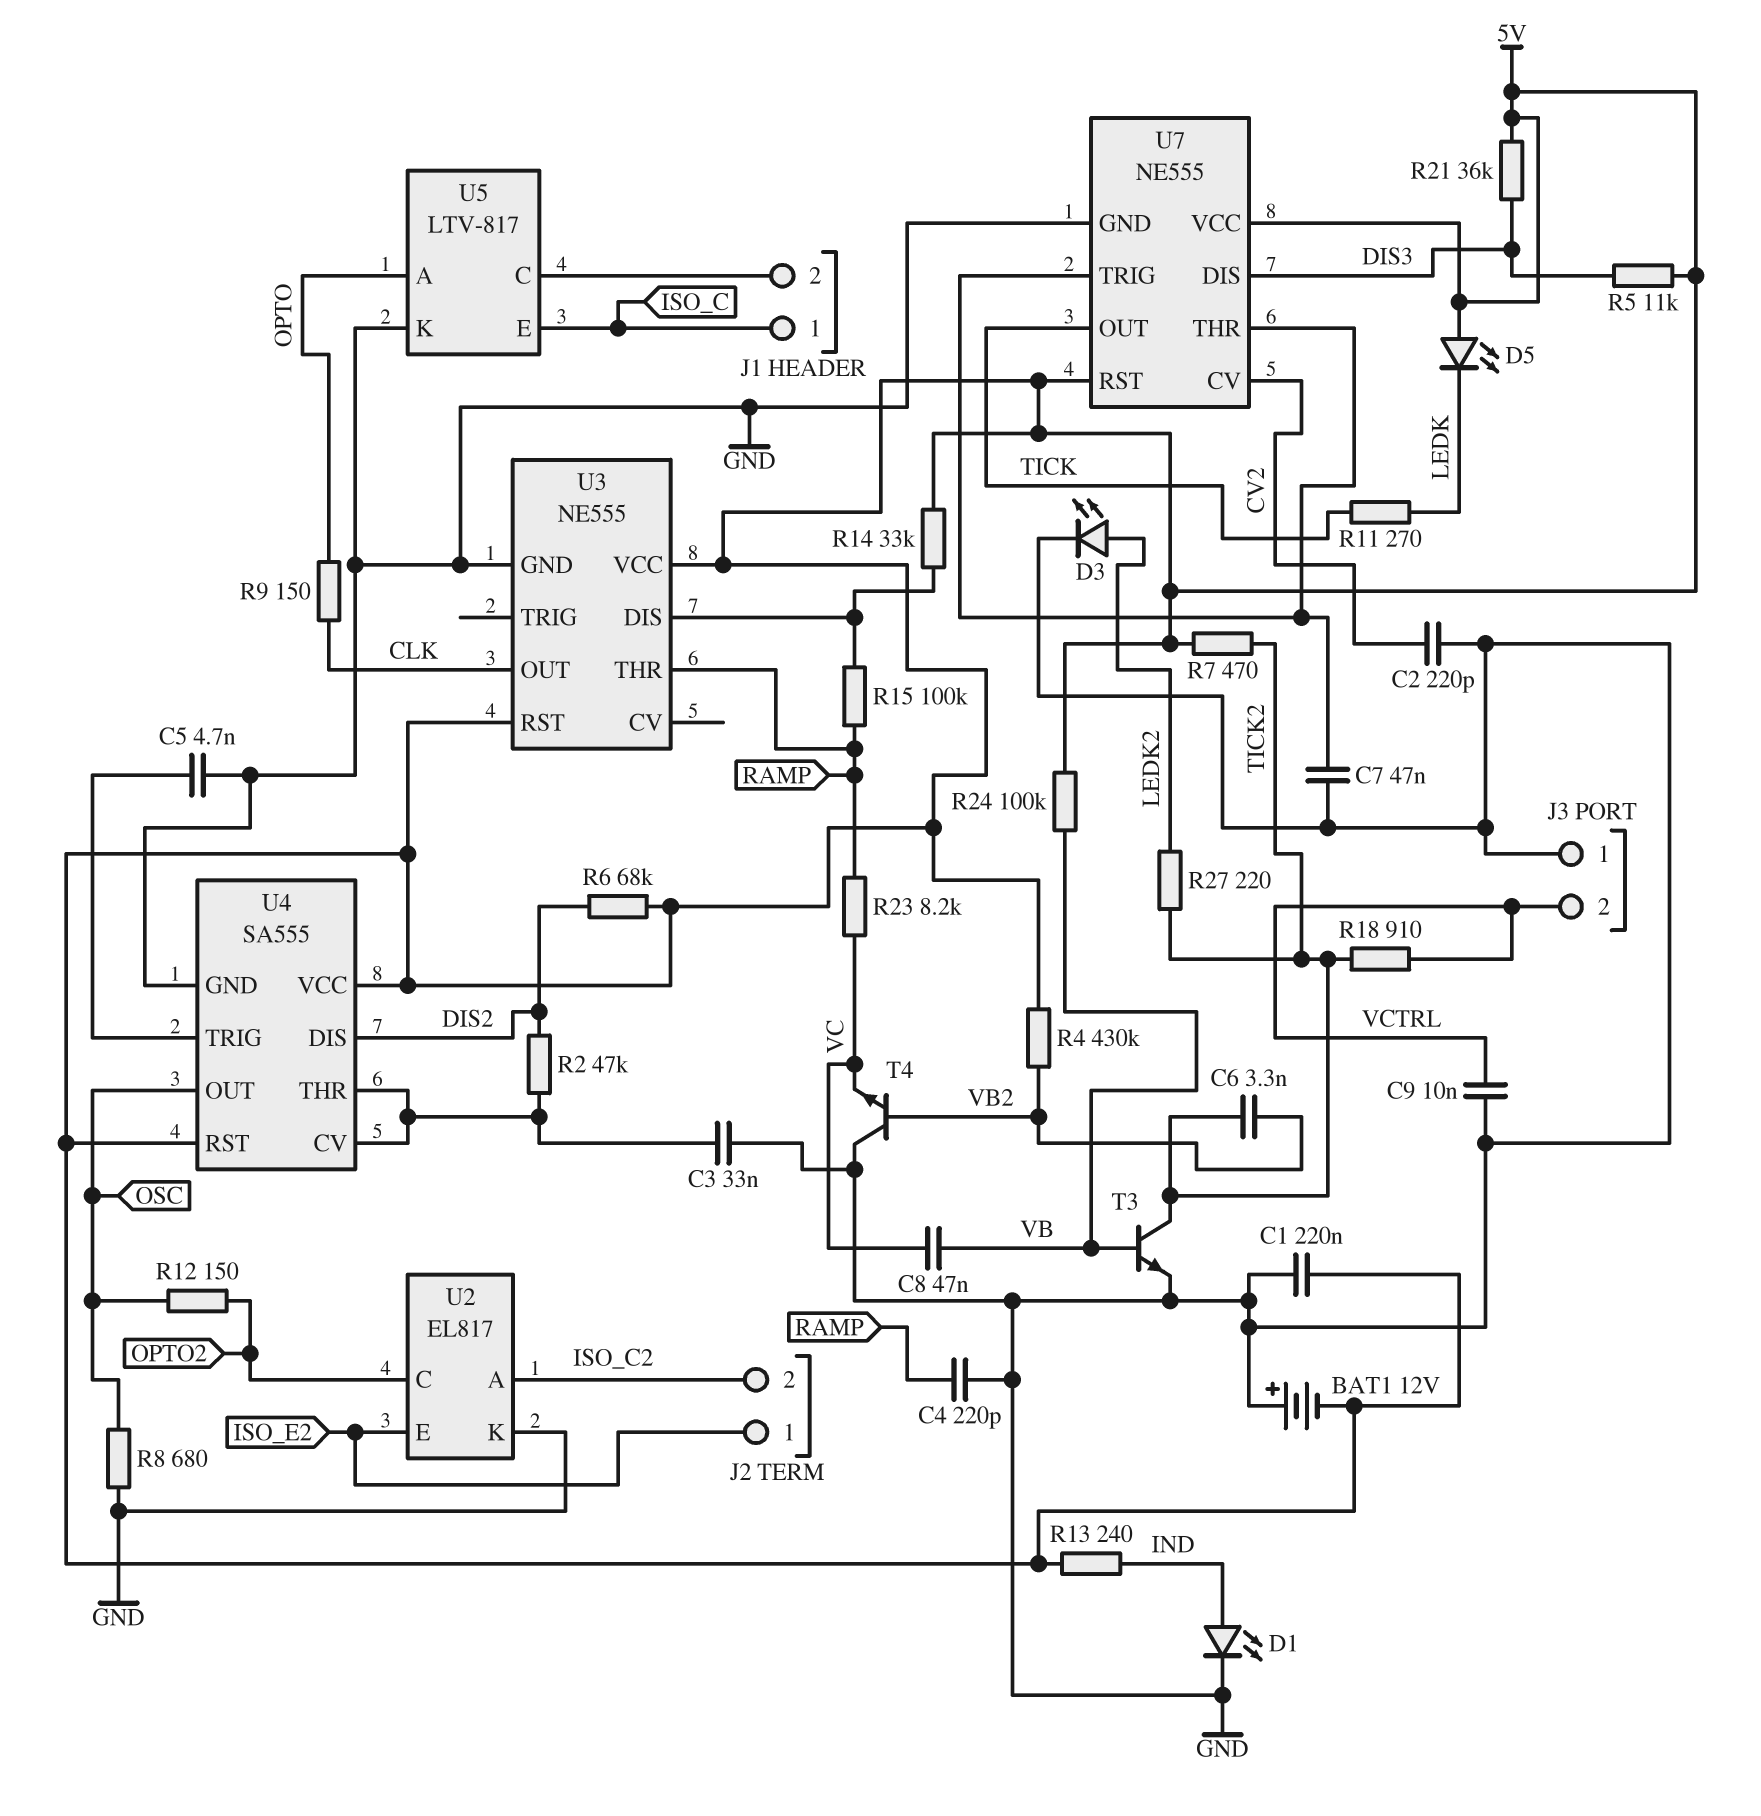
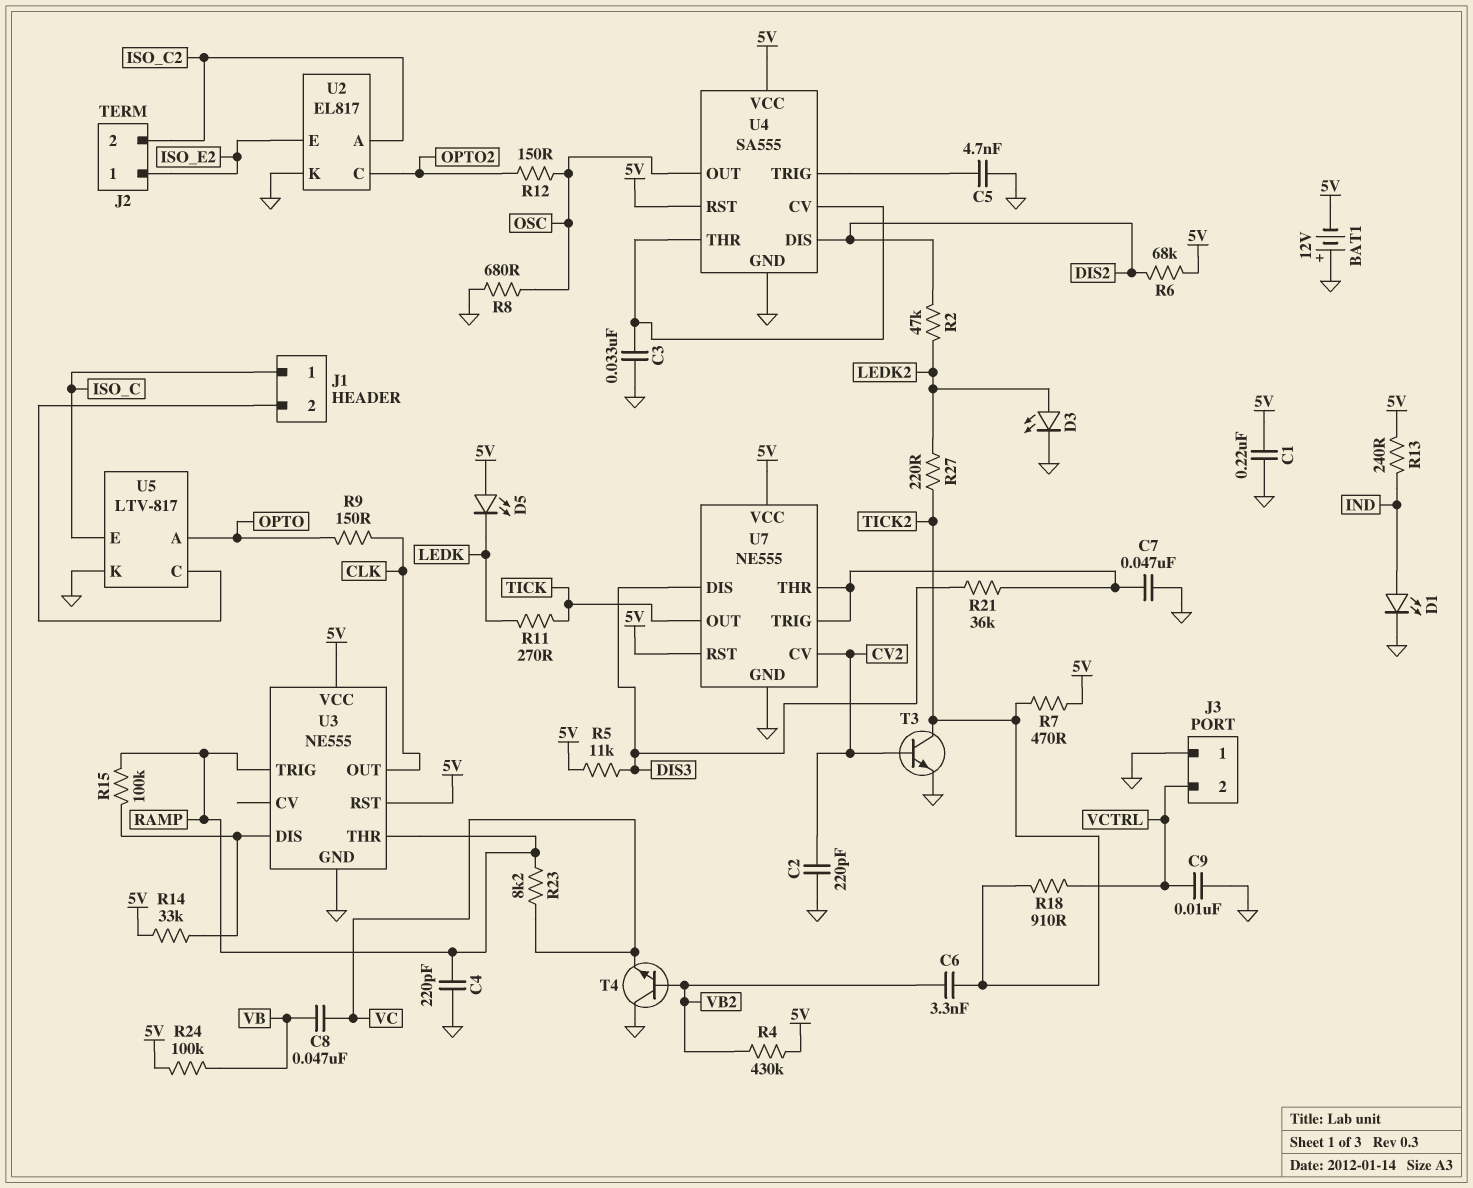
R2: 47k (DIS2, U4/CV) -> 47k (DIS2, LEDK2)
R21: 36k (5V, DIS3) -> 36k (DIS3, U7/THR)
T3: NPN (B VB, C TICK2, E GND) -> NPN (B CV2, C TICK2, E GND)
U3 pin TRIG: none -> RAMP

